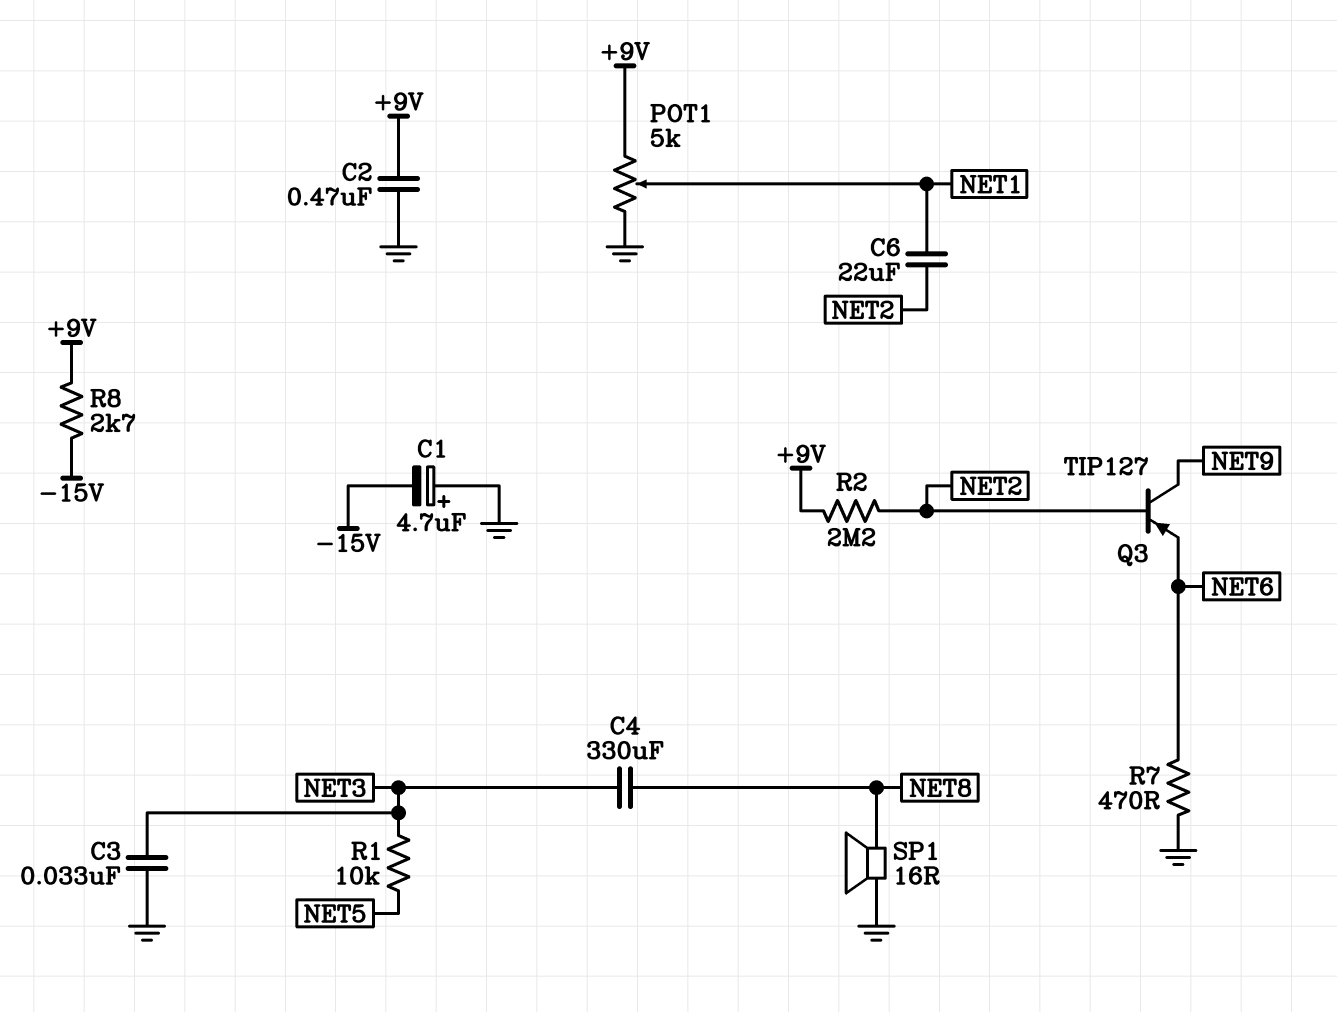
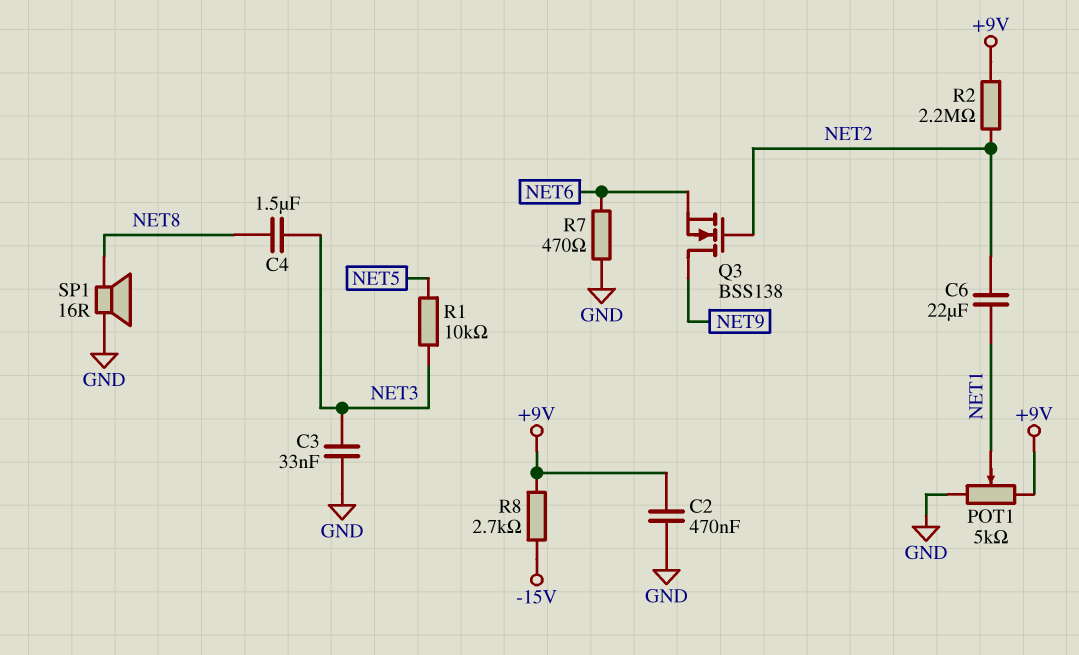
C1: 4.7uF (plus GND, minus -15V) -> none
C4: 330uF (NET3, NET8) -> 1.5uF (NET3, NET8)
Q3: PNP TIP127 (B NET2, C NET9, E NET6) -> NMOS BSS138 (G NET2, D NET9, S NET6)

